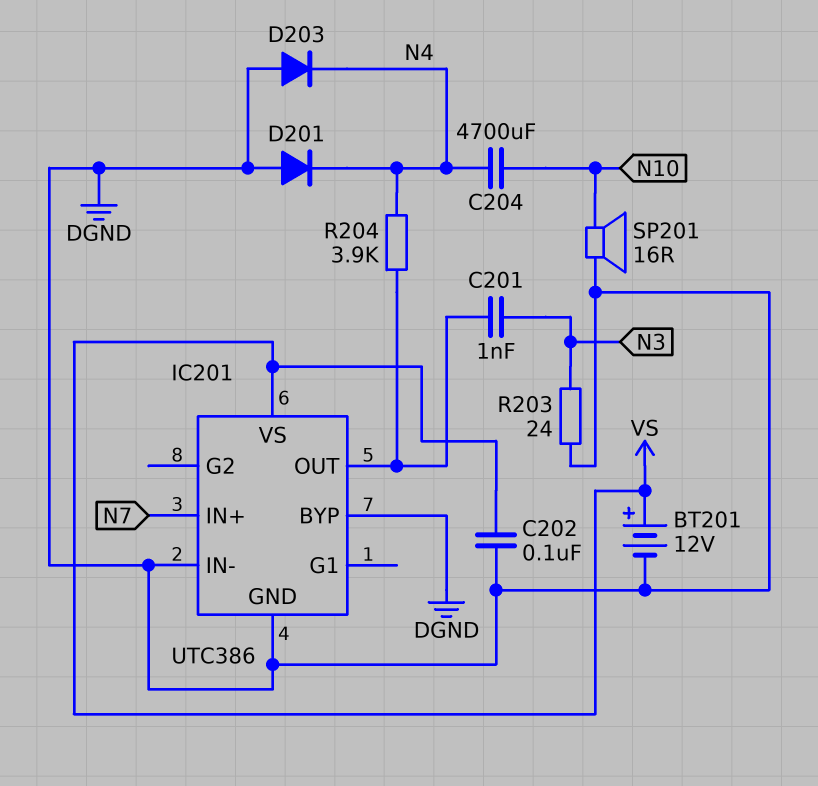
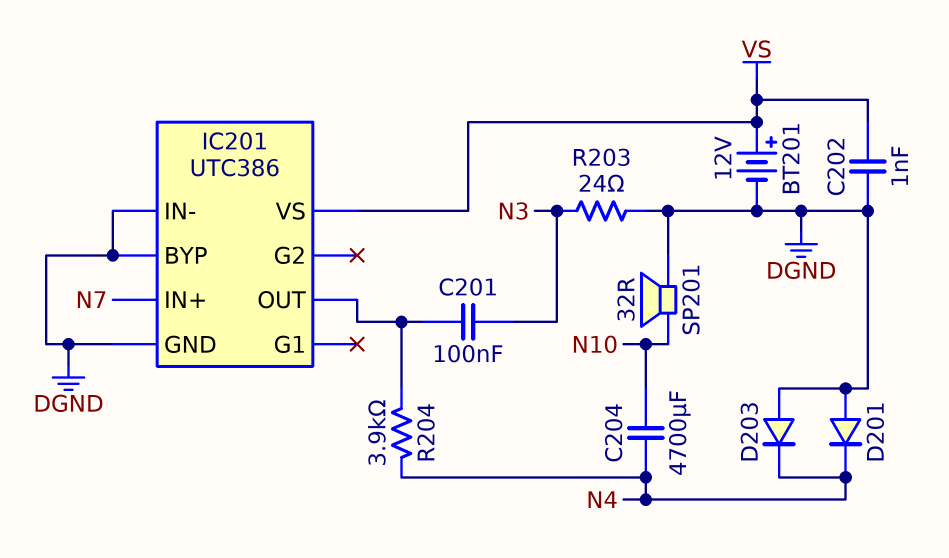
C201: 1nF (IC201/OUT, N3) -> 100nF (IC201/OUT, N3)
C202: 100nF (DGND, VS) -> 1nF (DGND, VS)
SP201: speaker 16R (DGND, N10) -> speaker 32R (DGND, N10)

